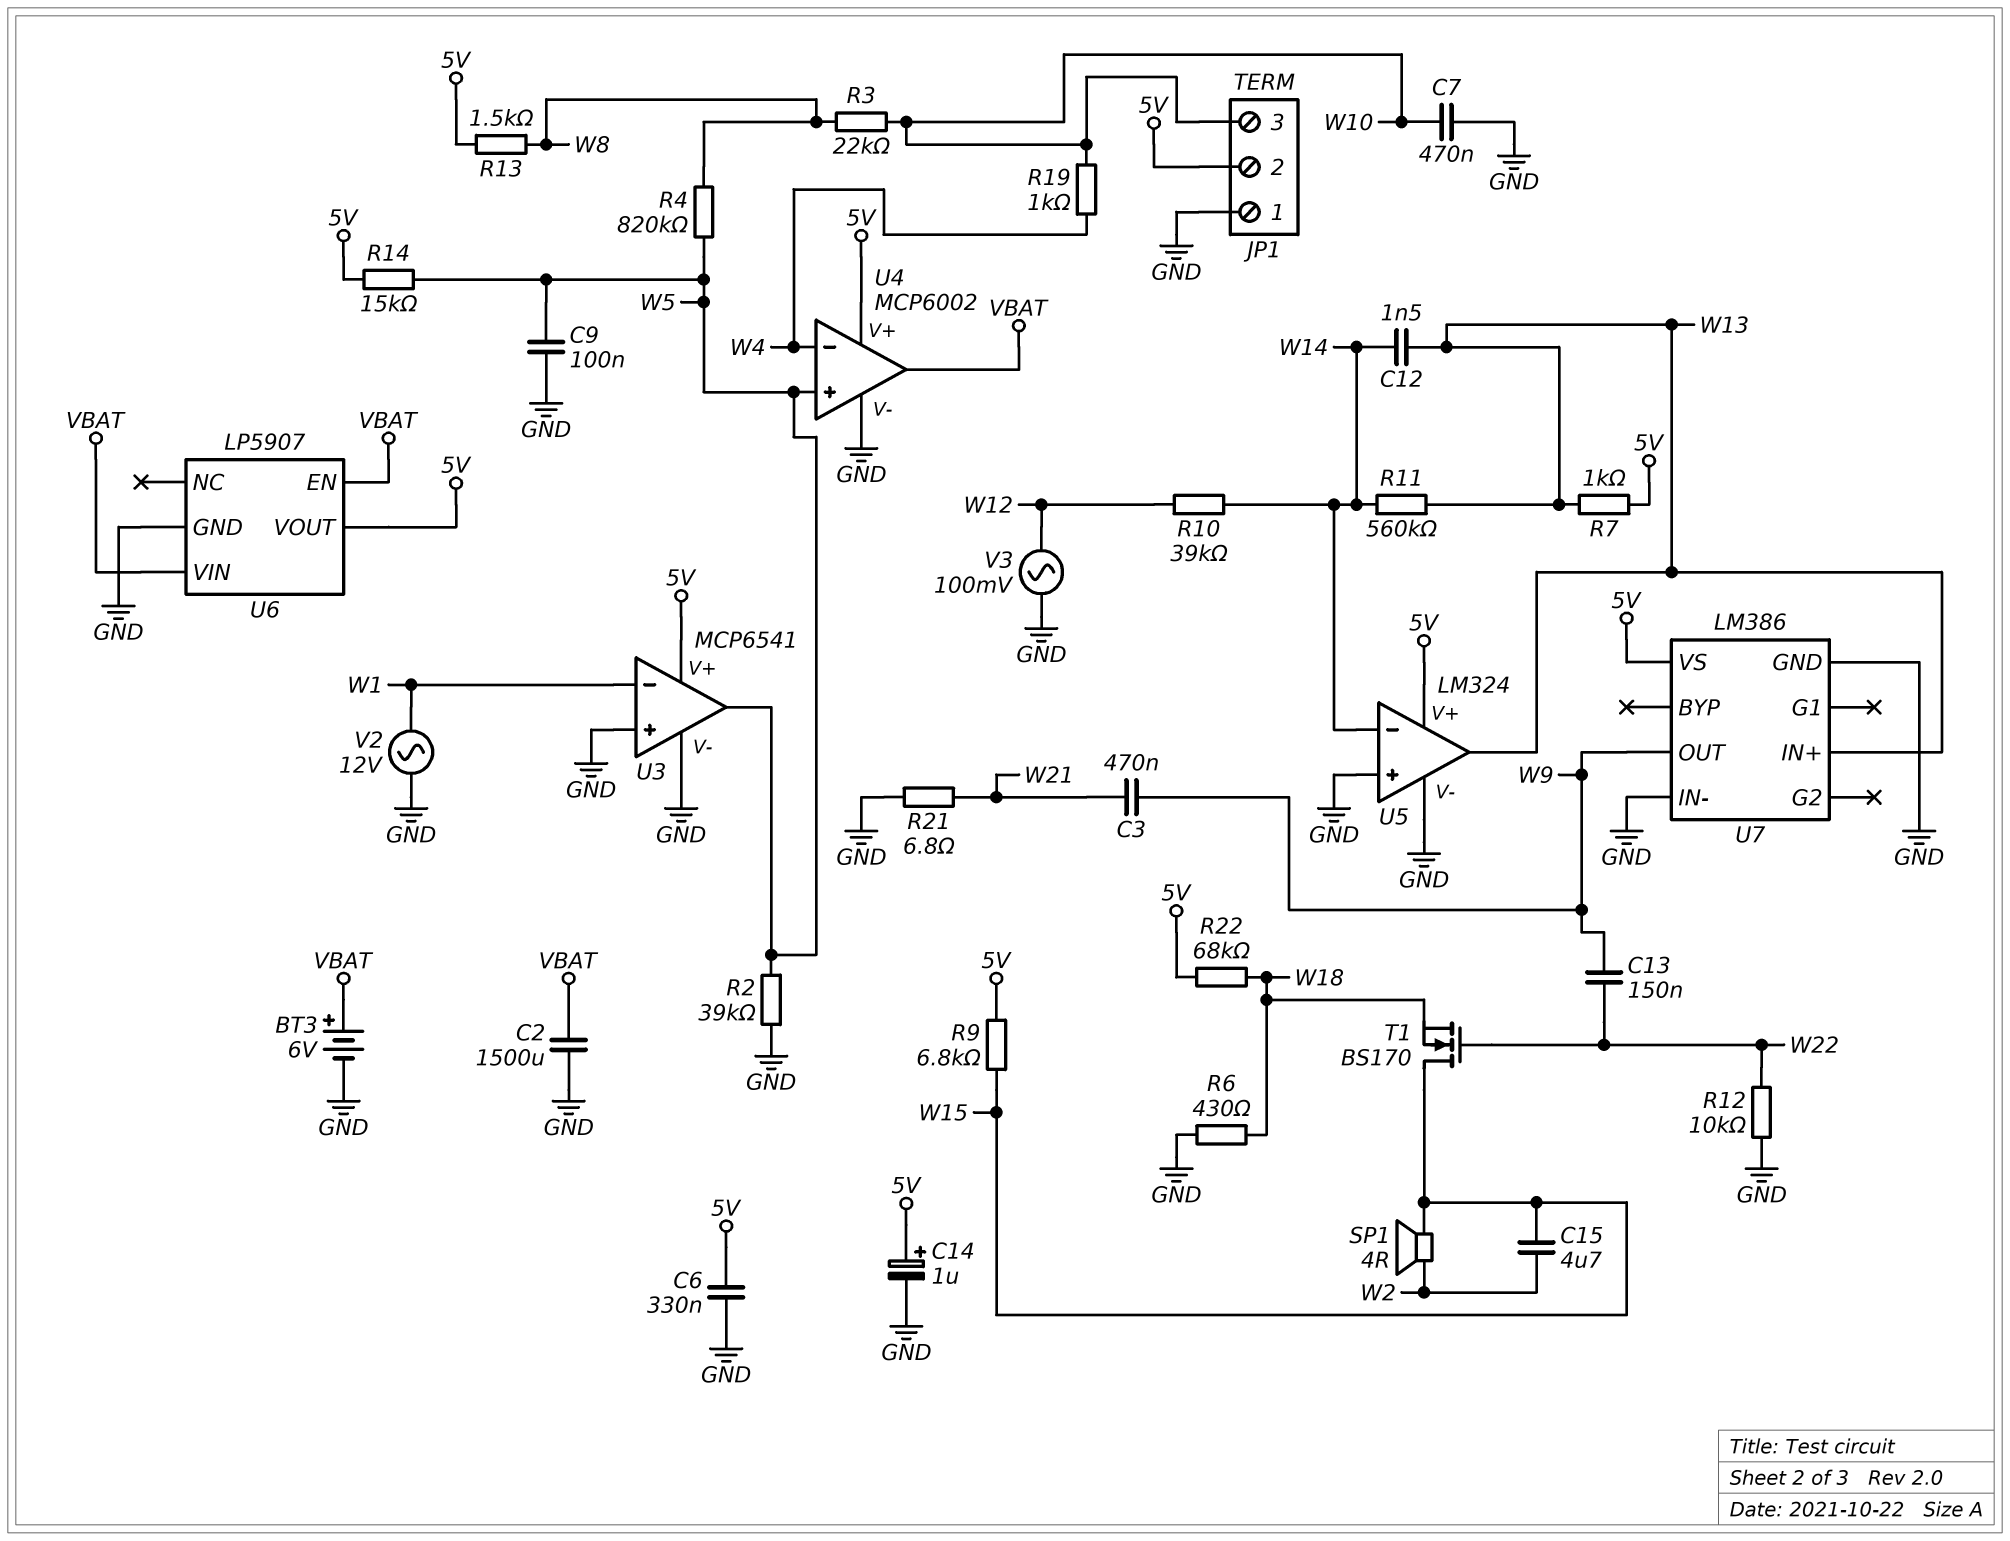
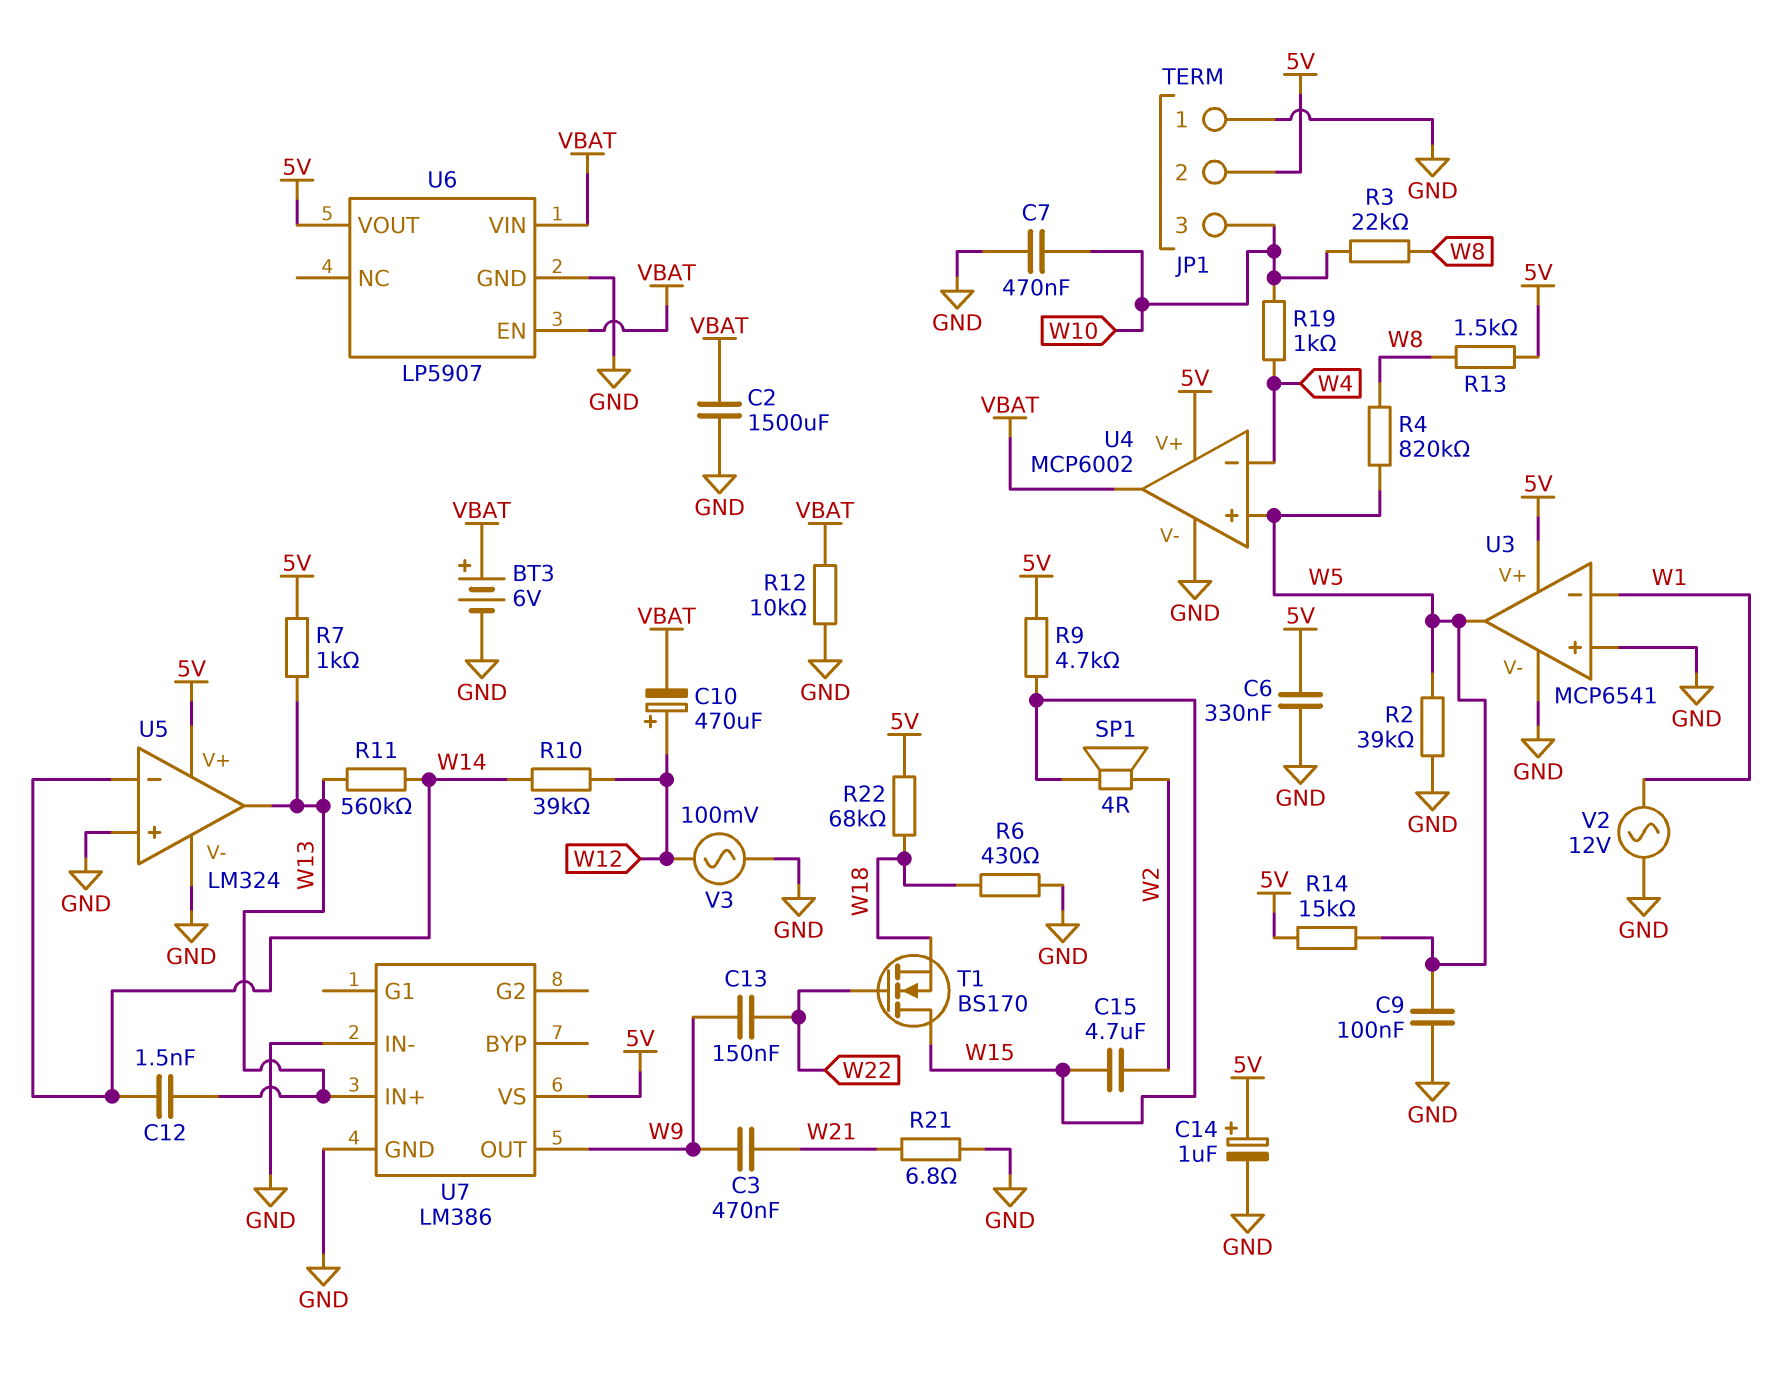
C10: none -> 470uF (plus W12, minus VBAT)
R9: 6.8k (5V, W15) -> 4.7k (5V, W15)
R12: 10k (GND, W22) -> 10k (GND, VBAT)

